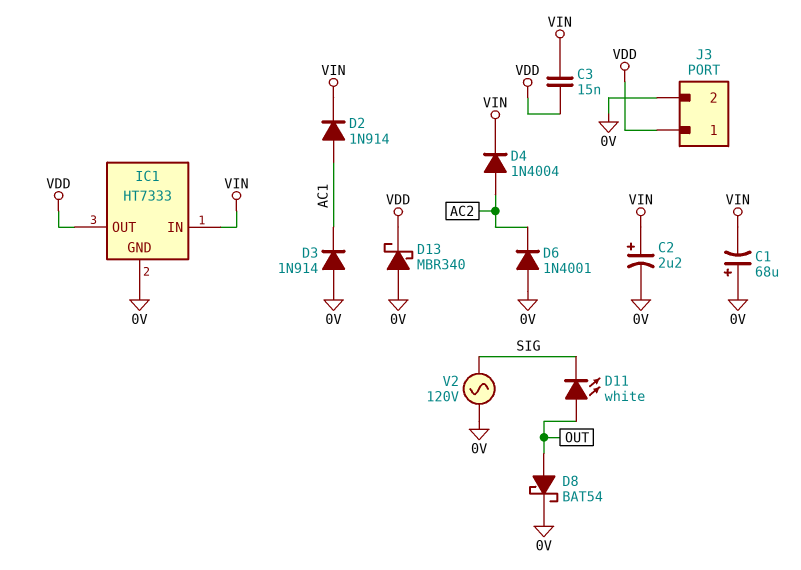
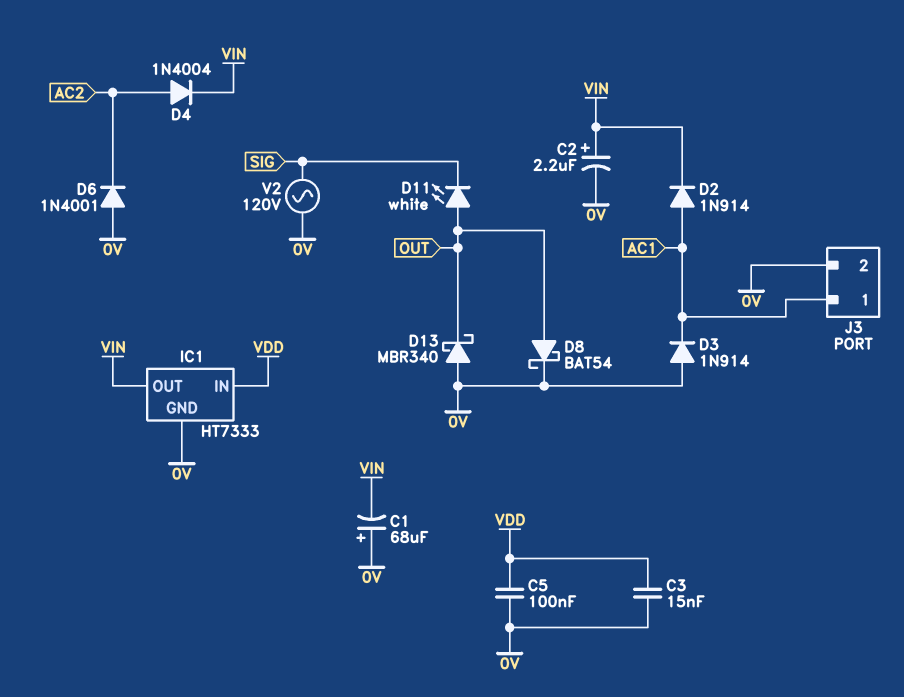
C3: 15nF (VDD, VIN) -> 15nF (0V, VDD)
C5: none -> 100nF (0V, VDD)
D13: schottky MBR340 (A 0V, K VDD) -> schottky MBR340 (A 0V, K OUT)
IC1 pin IN: VIN -> VDD
IC1 pin OUT: VDD -> VIN
J3 pin 1: VDD -> AC1

